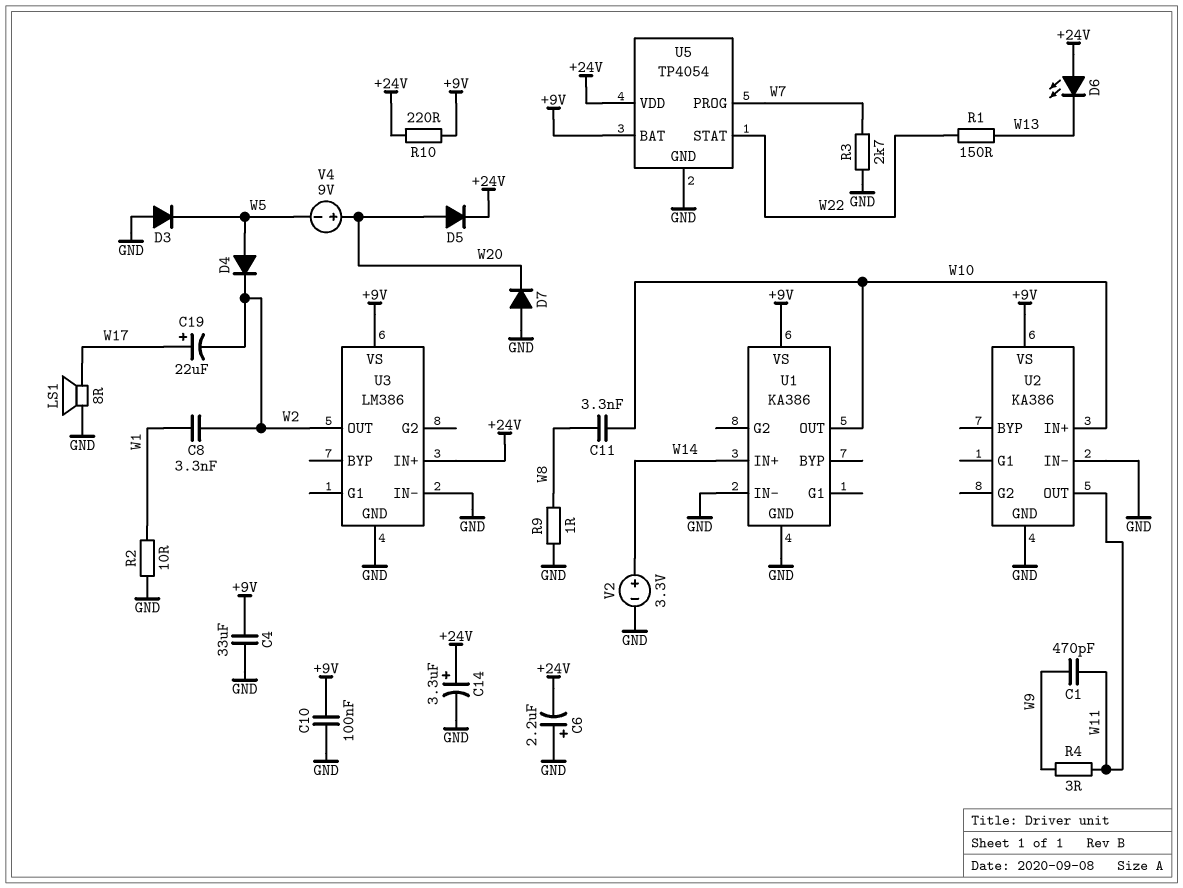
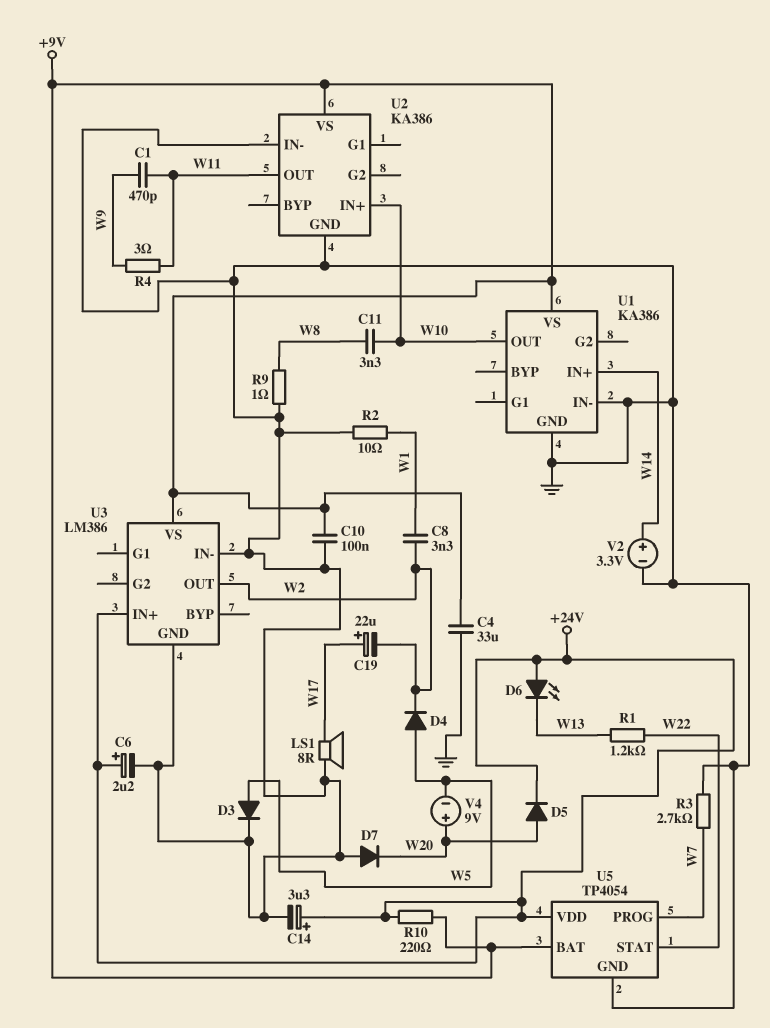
C6: 2.2uF (plus GND, minus +24V) -> 2.2uF (plus +24V, minus GND)
D3: diode (A GND, K W5) -> diode (A W5, K GND)
R1: 150 (W13, W22) -> 1.2k (W13, W22)

